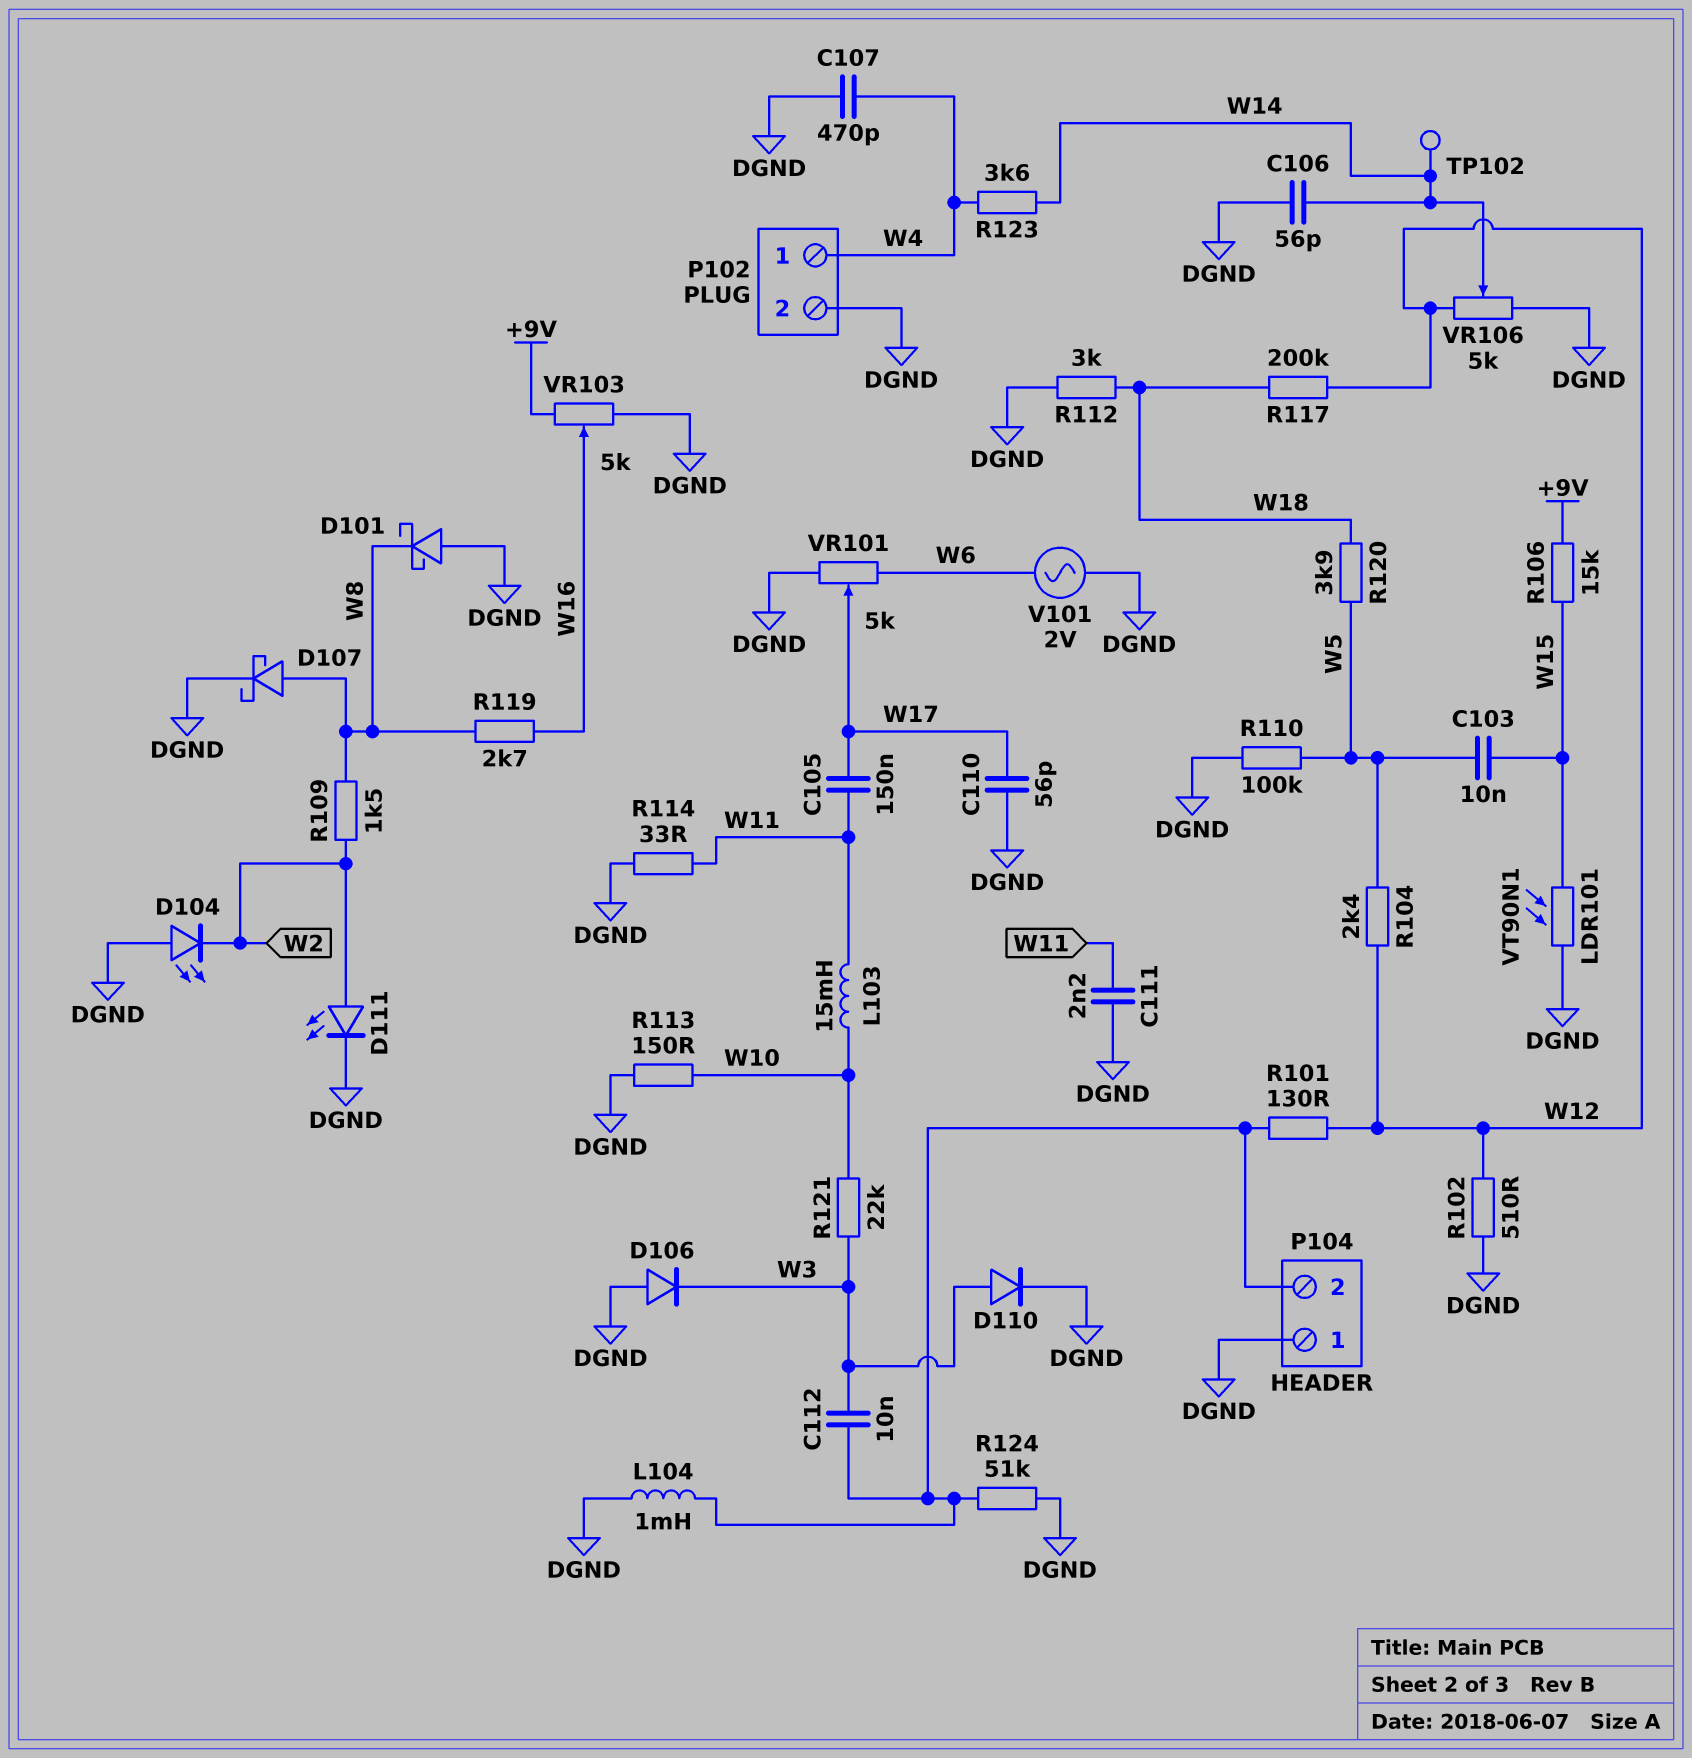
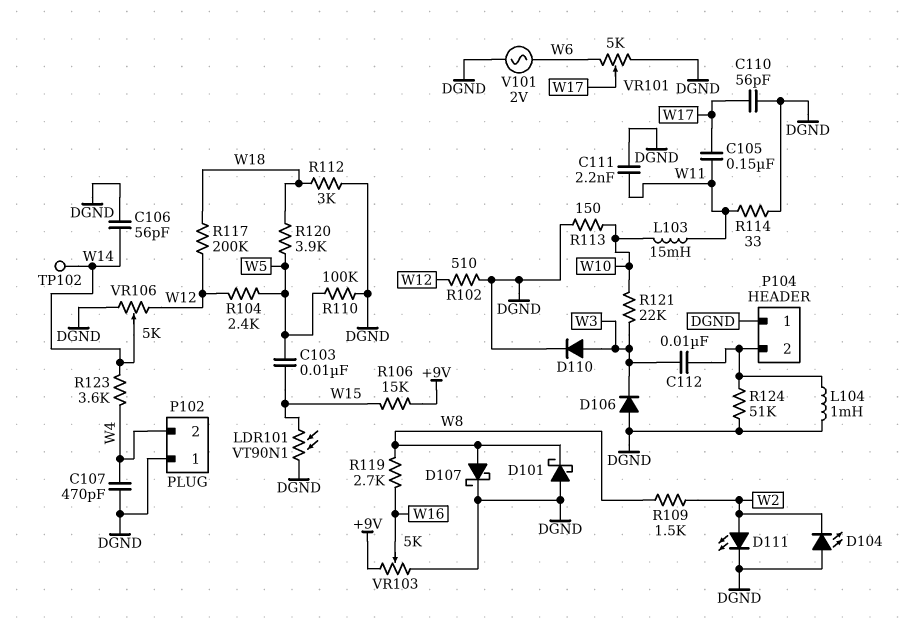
P102 pin 1: W4 -> DGND
P102 pin 2: DGND -> W4
R101: 130 (P104/2, W12) -> none

